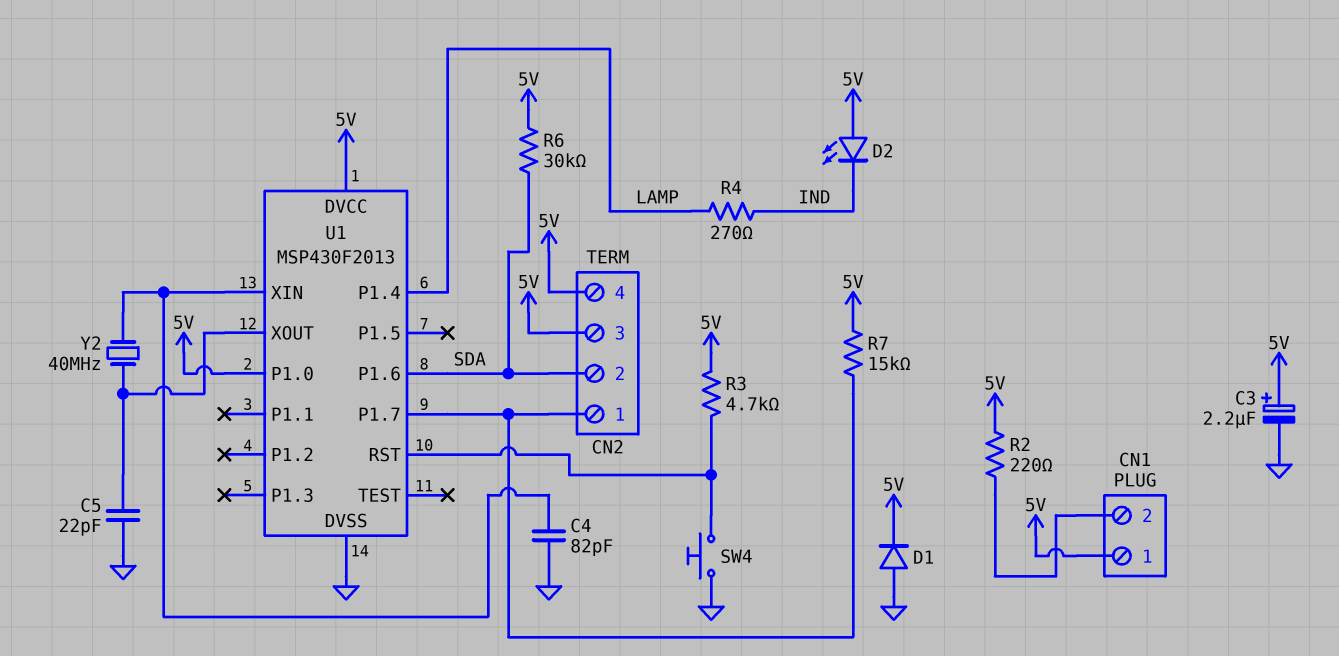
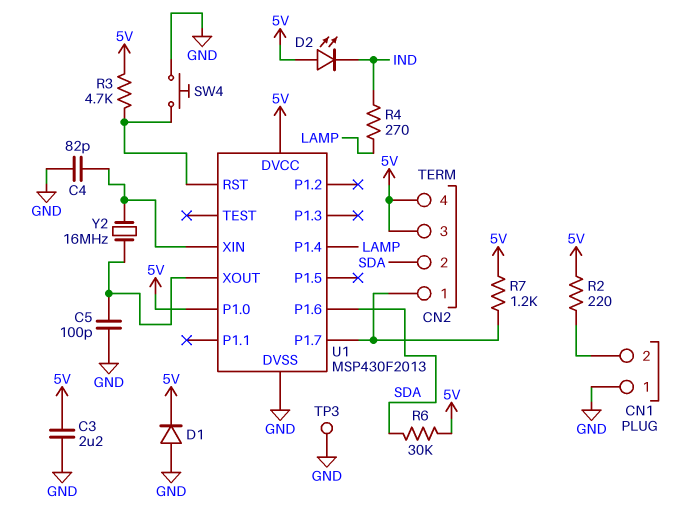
C3: 2.2uF (plus 5V, minus GND) -> 2.2uF (5V, GND)
C5: 22pF (GND, U1/XOUT) -> 100pF (GND, U1/XOUT)
CN1 pin 1: 5V -> GND
R7: 15k (5V, CN2/1) -> 1.2k (5V, CN2/1)
TP3: none -> test point (GND)
Y2: 40MHz (U1/XIN, U1/XOUT) -> 16MHz (U1/XIN, U1/XOUT)

